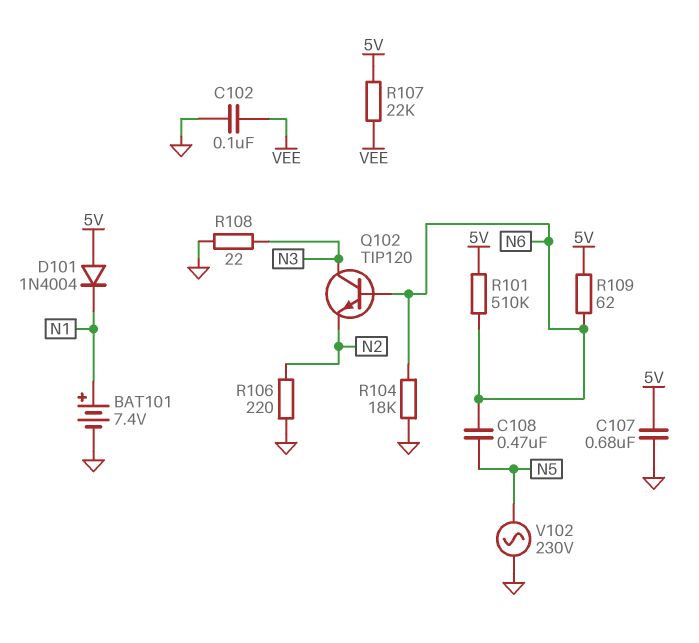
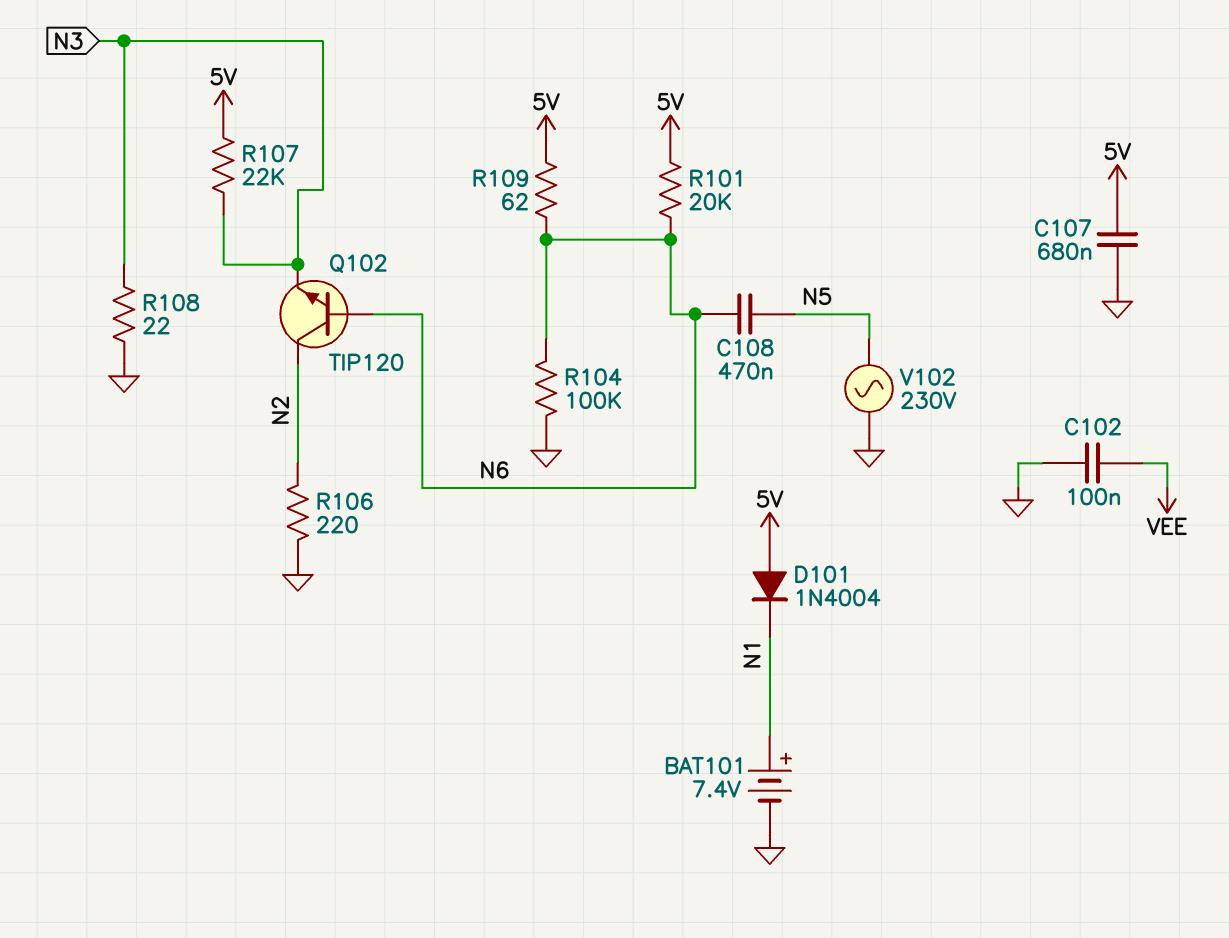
Q102: NPN TIP120 (B N6, C N3, E N2) -> NPN TIP120 (B N6, C N2, E N3)
R101: 510k (5V, N6) -> 20k (5V, N6)
R104: 18k (GND, N6) -> 100k (GND, N6)
R107: 22k (5V, VEE) -> 22k (5V, N3)

